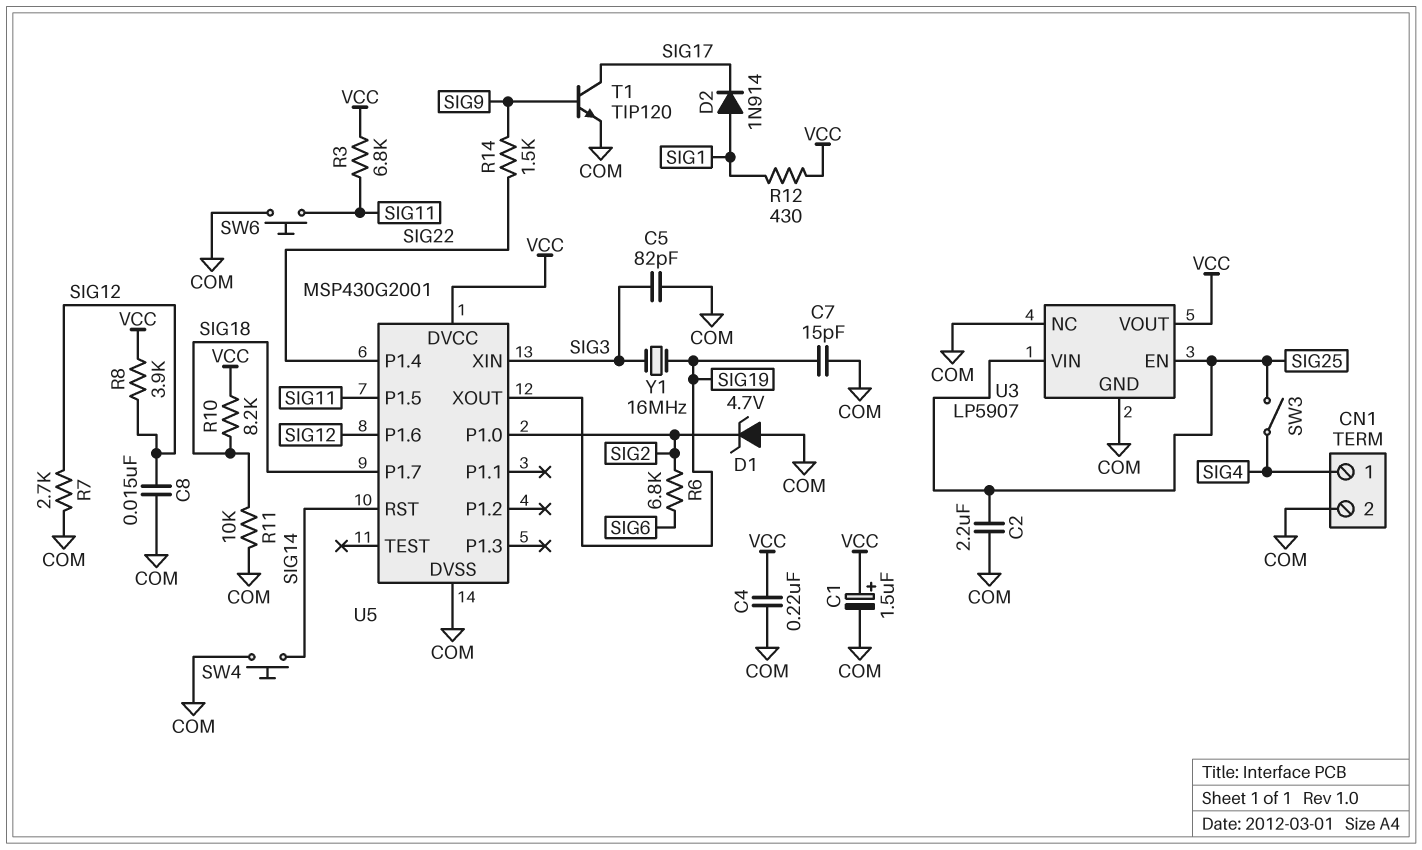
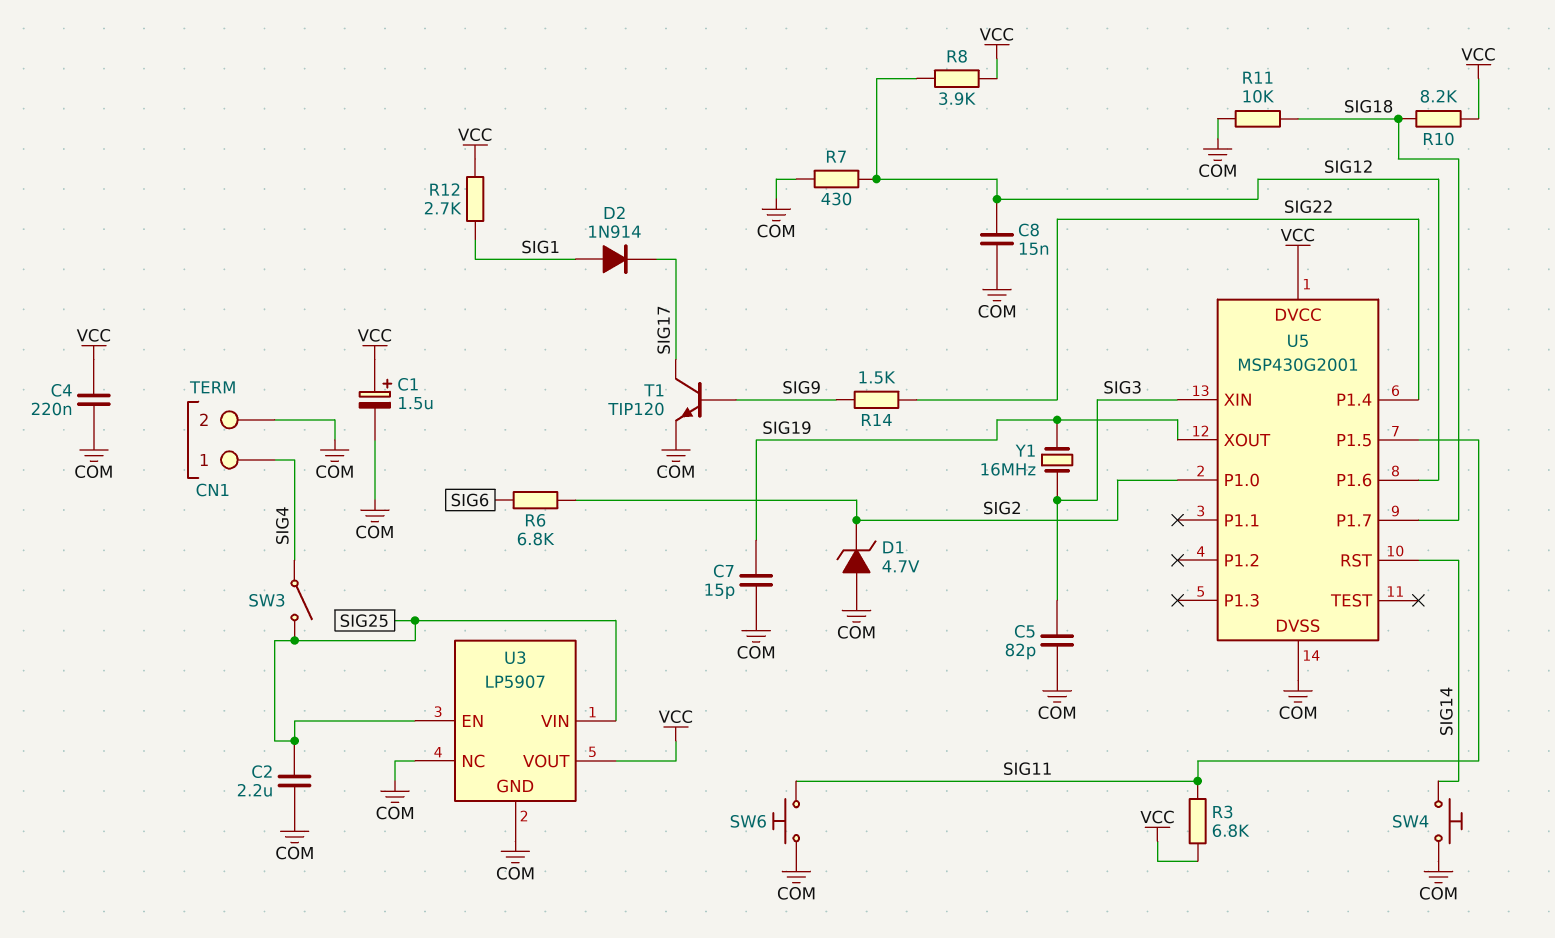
R7: 2.7k (COM, SIG12) -> 430 (COM, SIG12)
R12: 430 (SIG1, VCC) -> 2.7k (SIG1, VCC)

